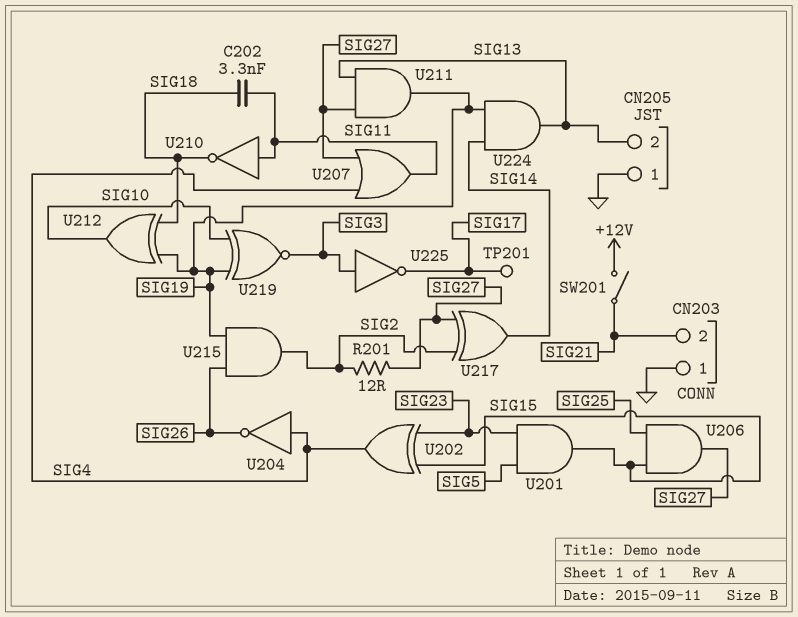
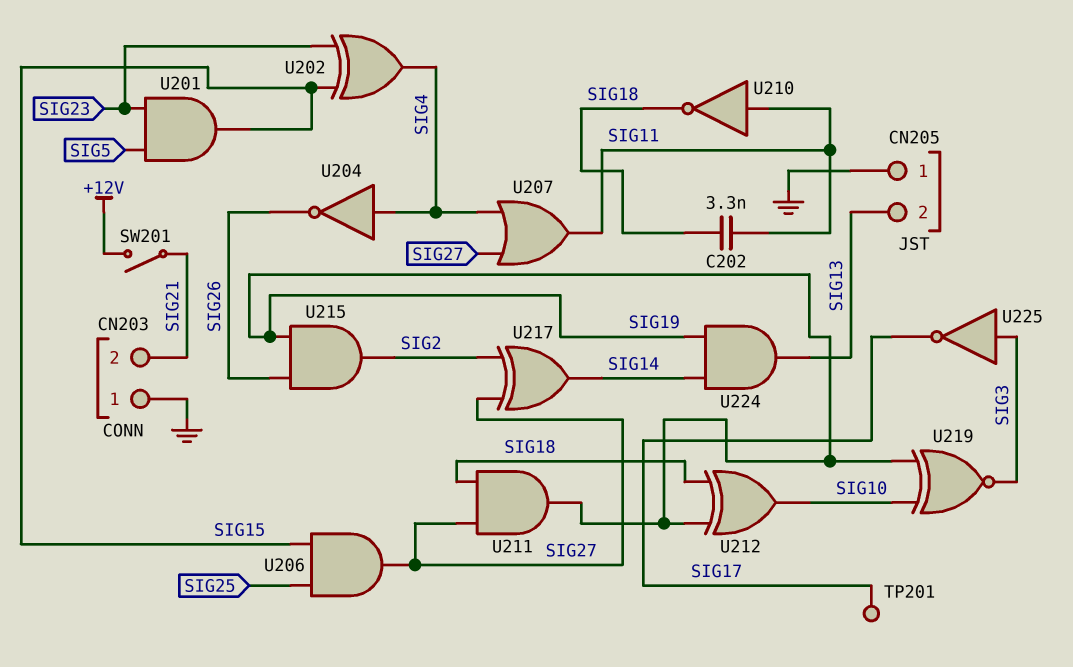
R201: 12 (SIG2, SIG27) -> none
U211: AND (in SIG13, in SIG27, out SIG19) -> AND (in SIG18, in SIG27, out SIG19)

